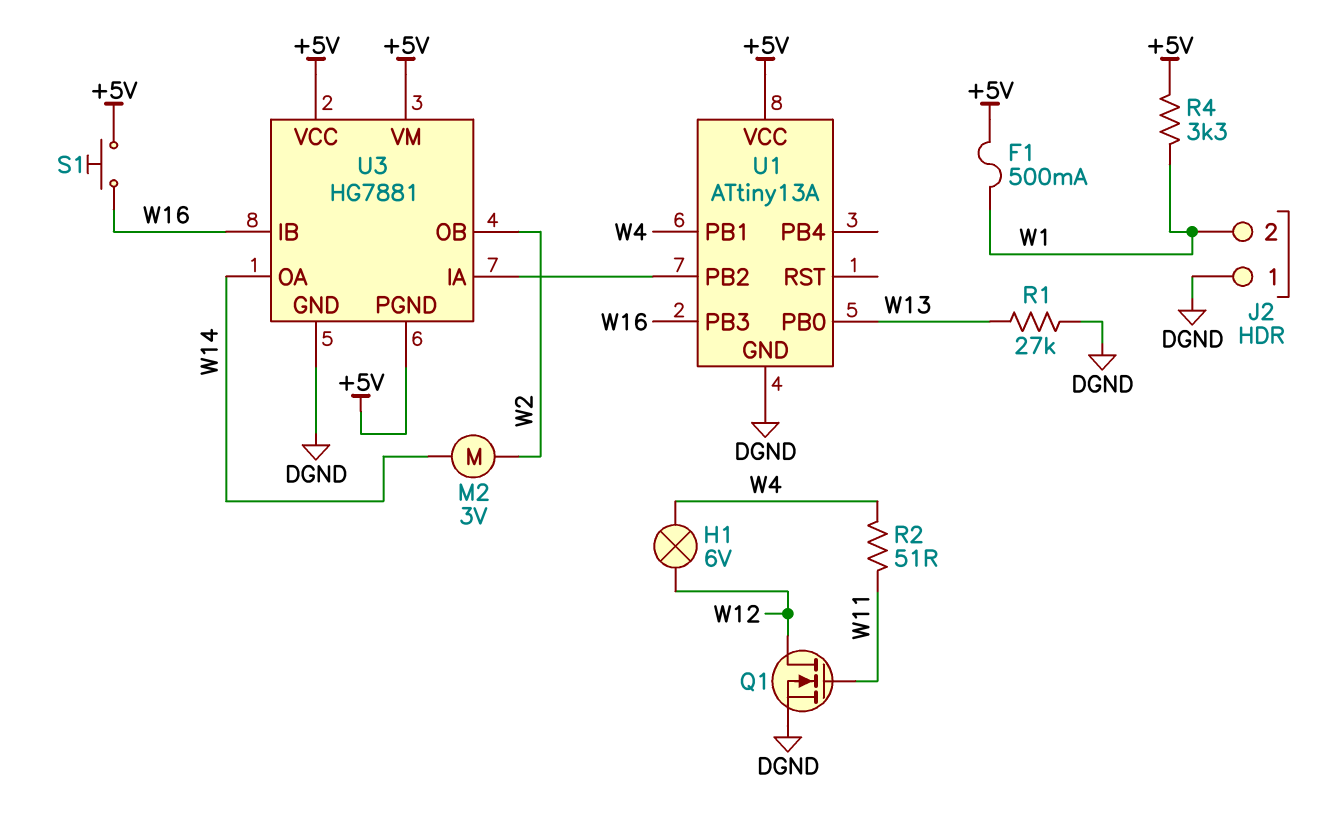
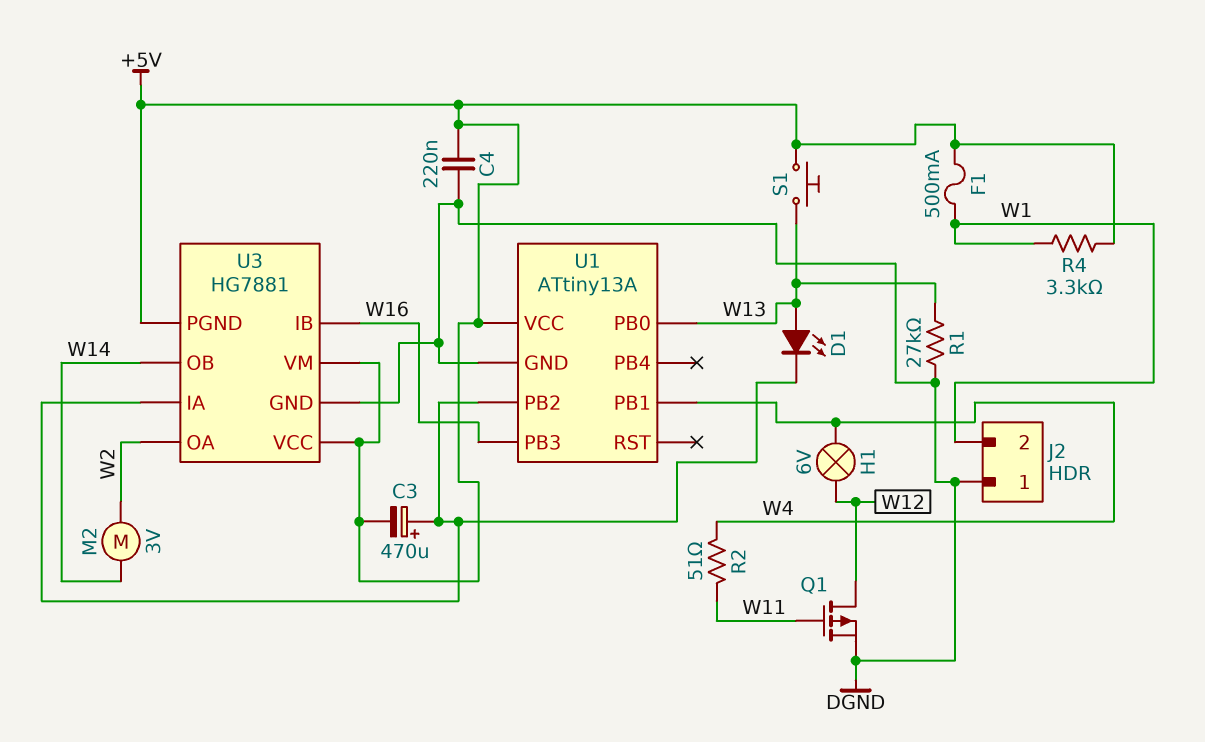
C3: none -> 470uF (plus U1/PB2, minus +5V)
C4: none -> 220nF (+5V, DGND)
D1: none -> LED (A W13, K U1/PB2)
Q1: NMOS (G W11, D W12, S DGND) -> PMOS (G W11, D W12, S DGND)
S1: button (+5V, W16) -> button (+5V, W13)
U3 pin OA: W14 -> W2
U3 pin OB: W2 -> W14

